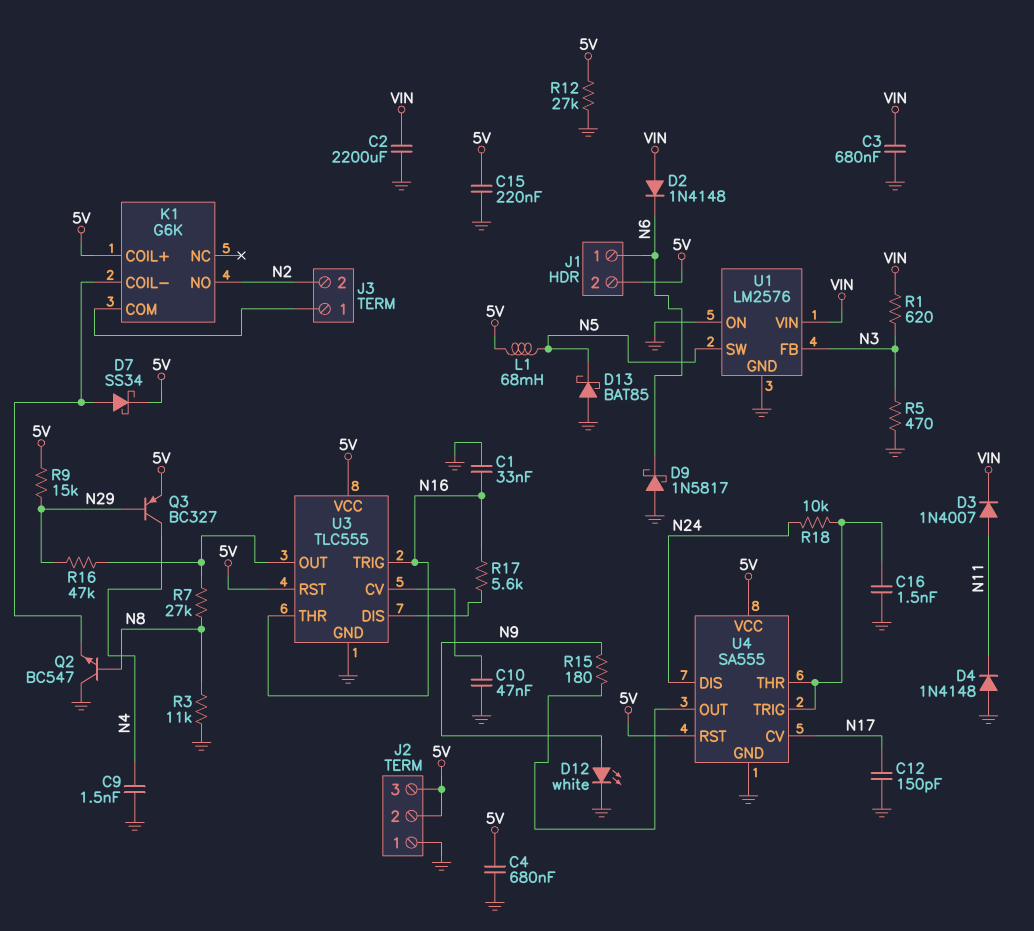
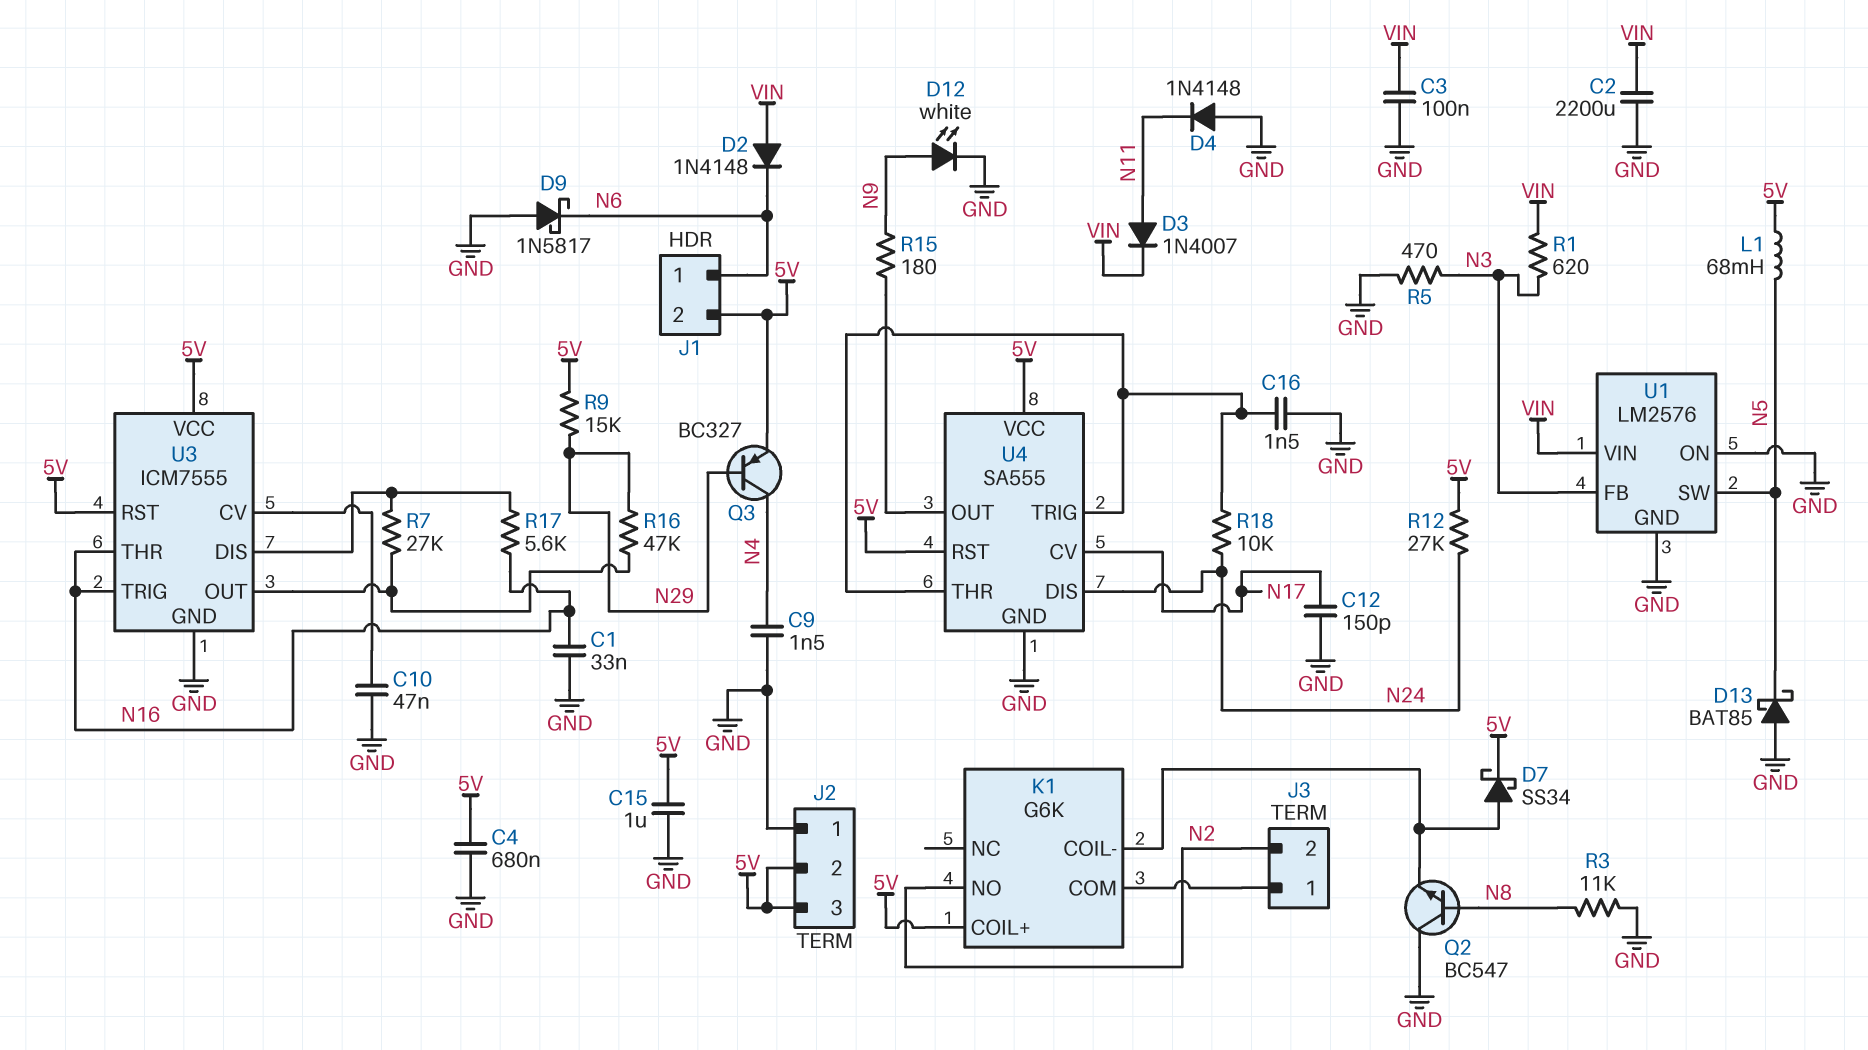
C3: 680nF (GND, VIN) -> 100nF (GND, VIN)
C15: 220nF (5V, GND) -> 1uF (5V, GND)
R7: 27k (N8, U3/OUT) -> 27k (U3/DIS, U3/OUT)
R12: 27k (5V, GND) -> 27k (5V, N24)
U3: TLC555 -> ICM7555

